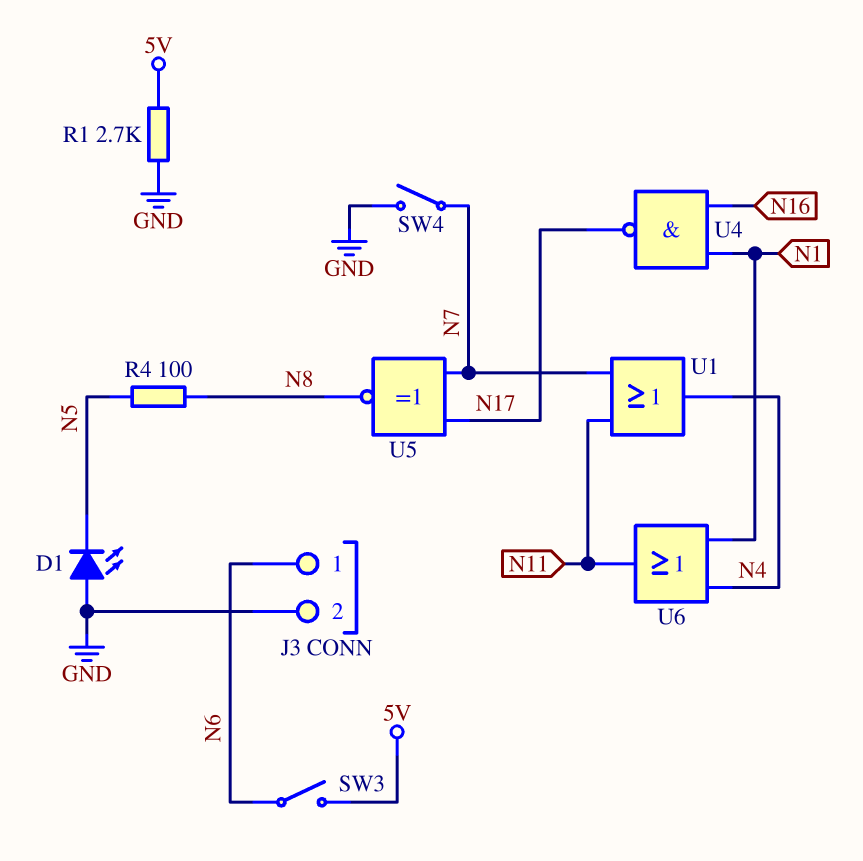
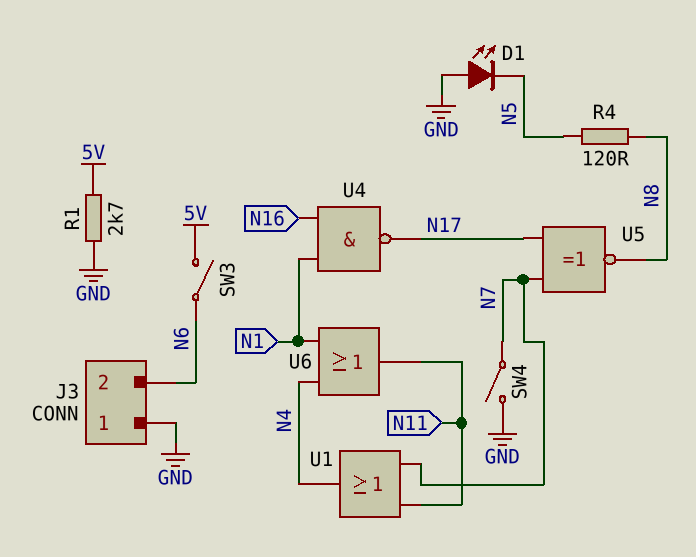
J3 pin 1: N6 -> GND
J3 pin 2: GND -> N6
R4: 100 (N5, N8) -> 120 (N5, N8)

